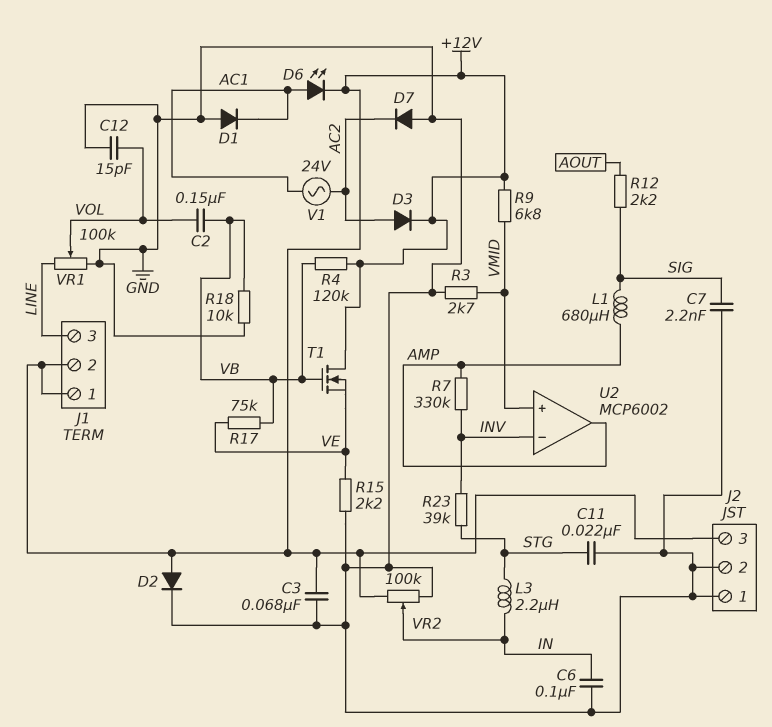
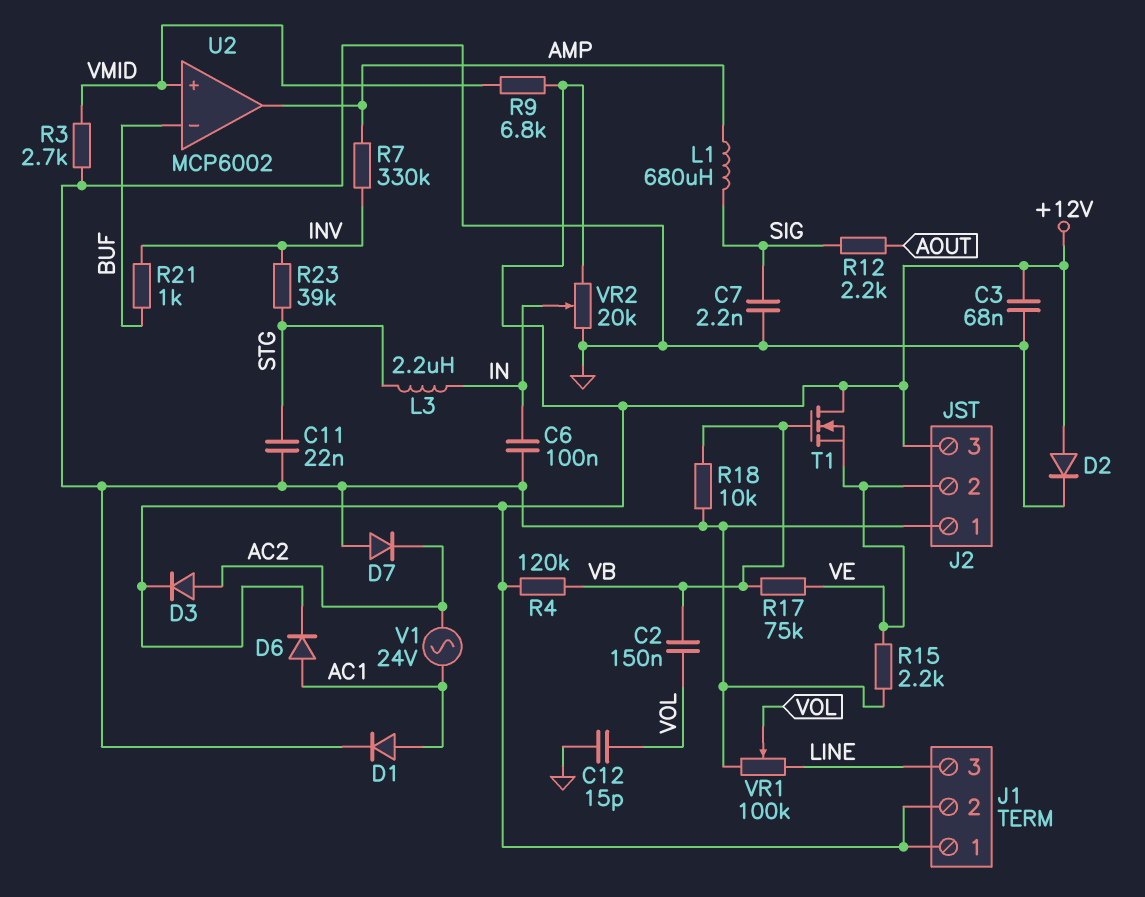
D1: diode (A GND, K AC1) -> diode (A AC1, K GND)
D6: LED (A AC1, K +12V) -> diode (A AC1, K +12V)
J2 pin 2: GND -> VE
R21: none -> 1k (BUF, INV)
U2 pin in-: INV -> BUF
VR2: 100k (+12V, GND, wiper IN) -> 20k (+12V, GND, wiper IN)

